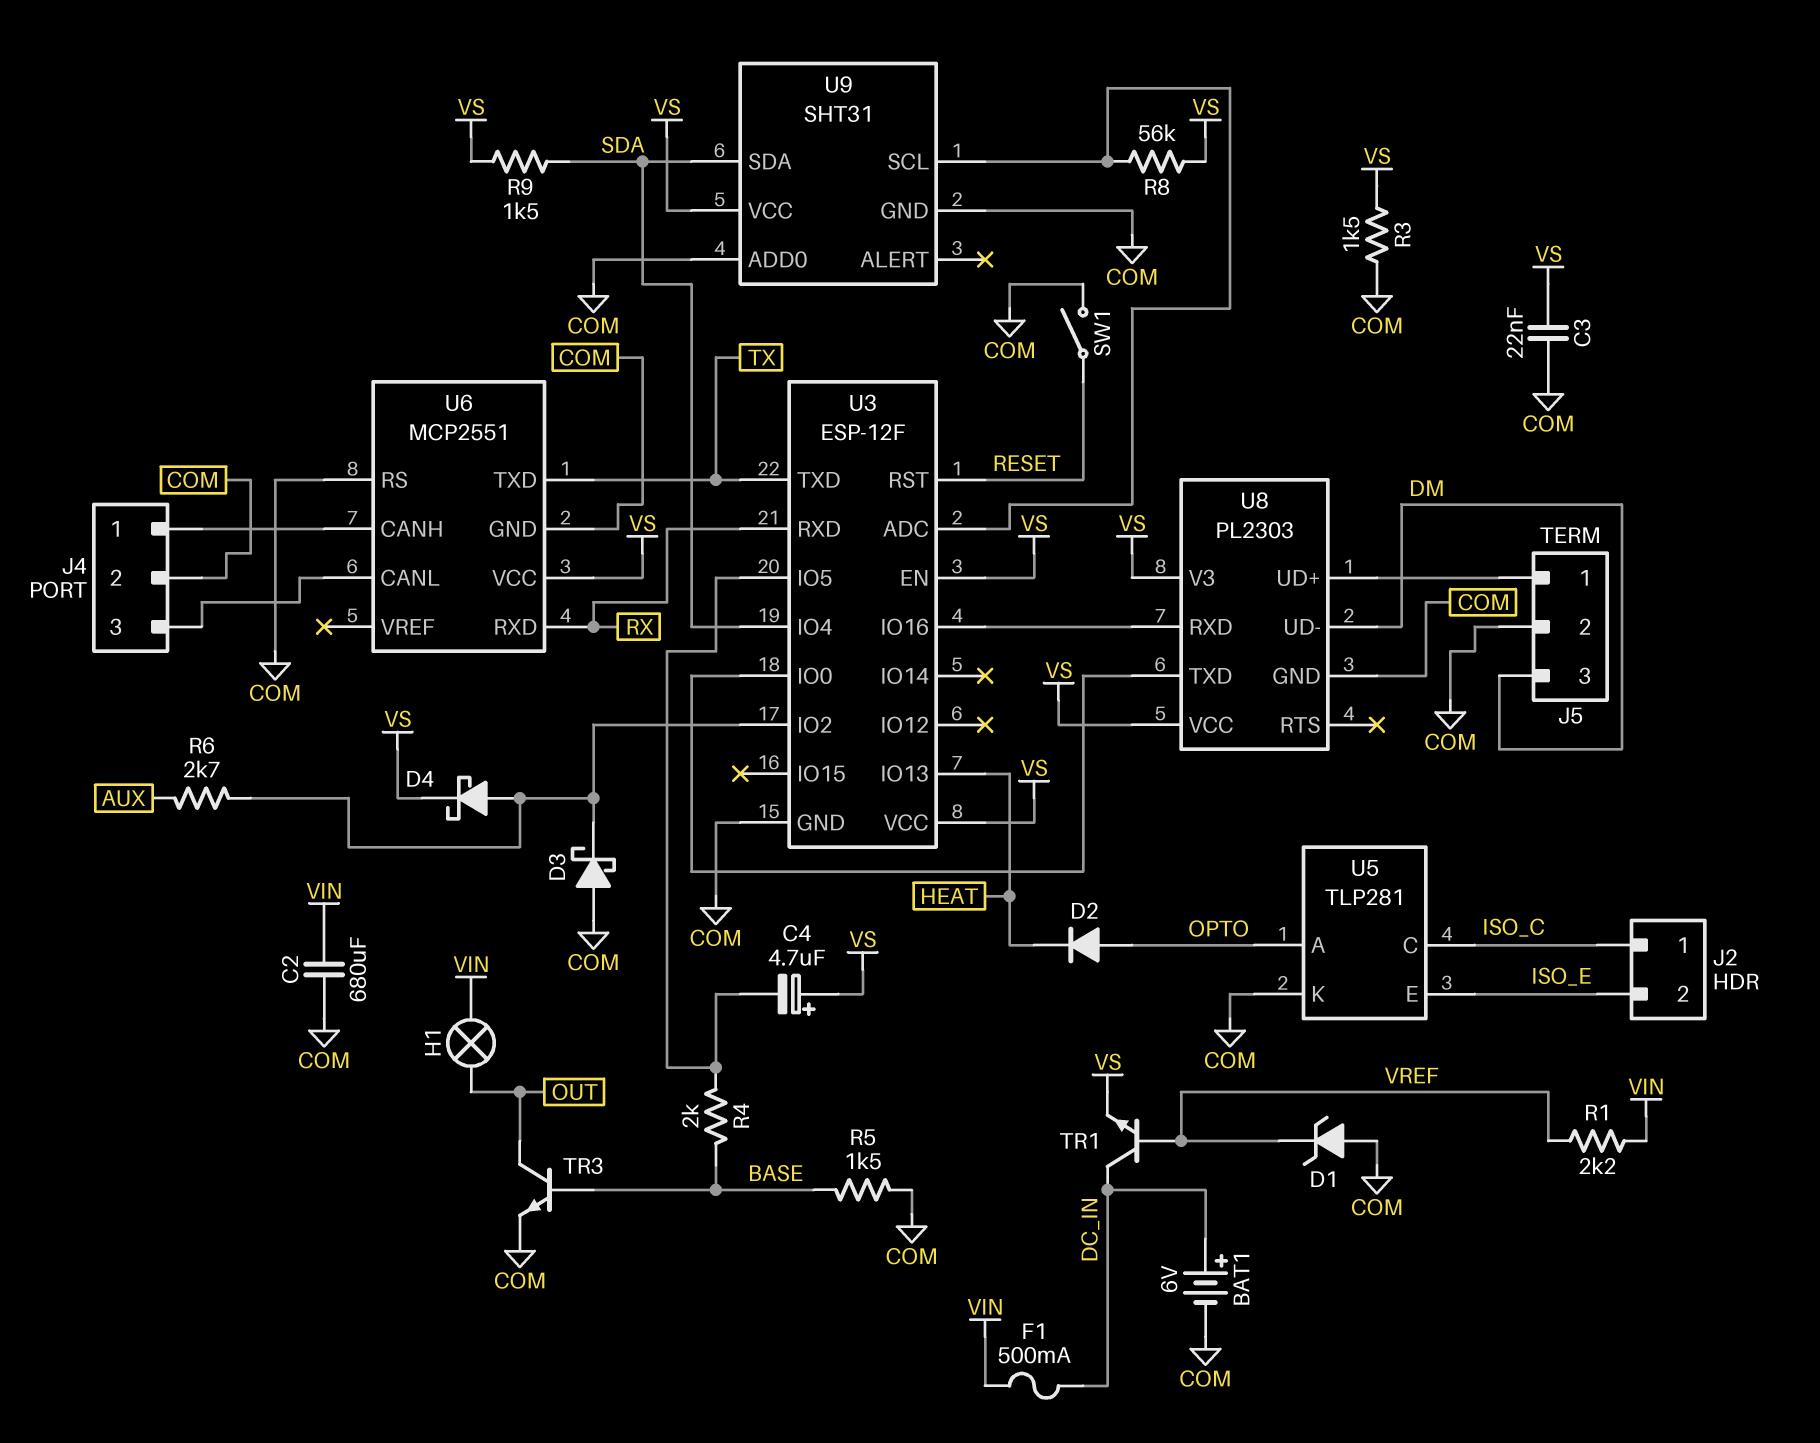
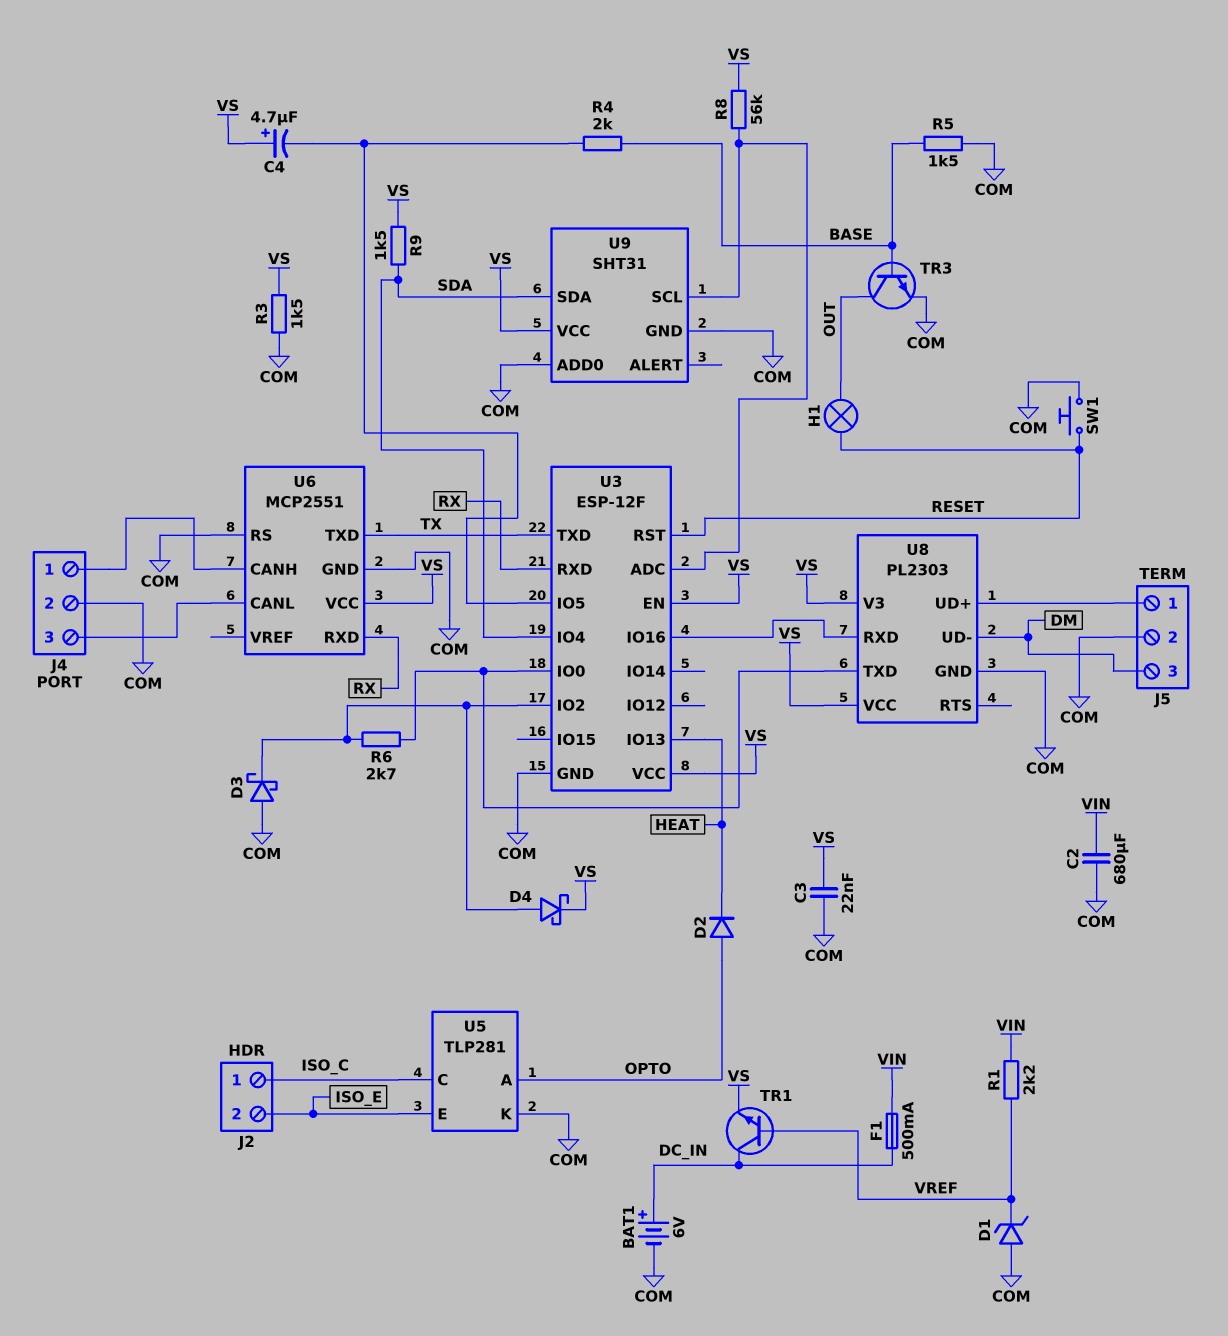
H1: lamp (OUT, VIN) -> lamp (OUT, RESET)
R6: 2.7k (AUX, U3/IO2) -> 2.7k (U3/IO0, U3/IO2)
SW1: switch (COM, RESET) -> button (COM, RESET)

